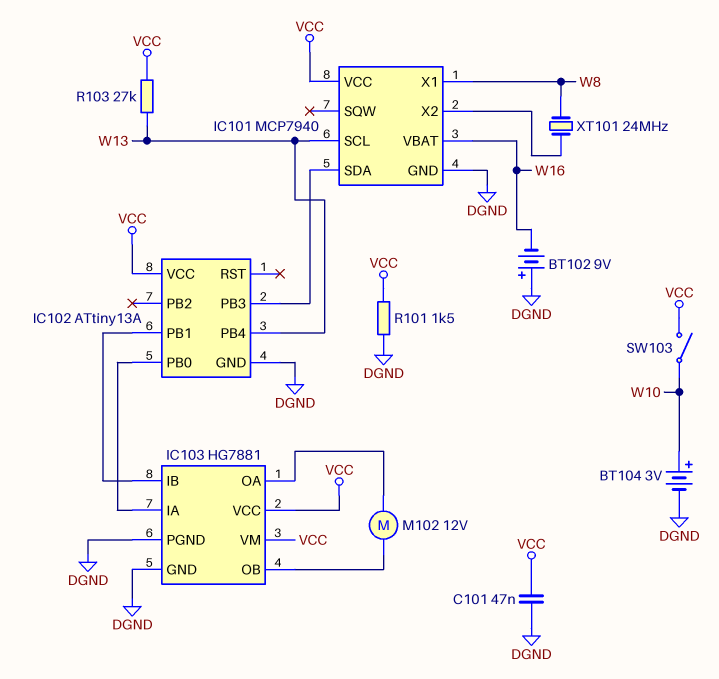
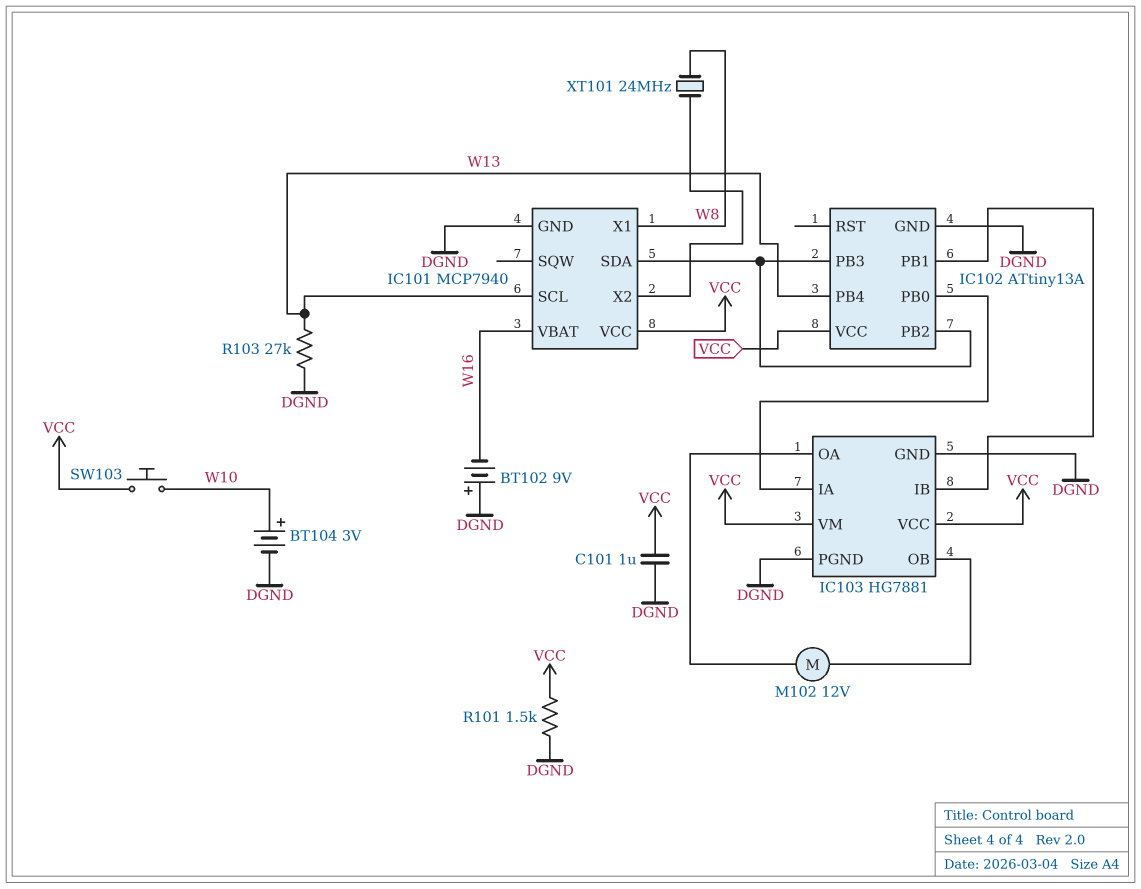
C101: 47nF (DGND, VCC) -> 1uF (DGND, VCC)
IC102 pin PB2: none -> IC101/SDA
R103: 27k (VCC, W13) -> 27k (DGND, W13)
SW103: switch (VCC, W10) -> button (VCC, W10)

